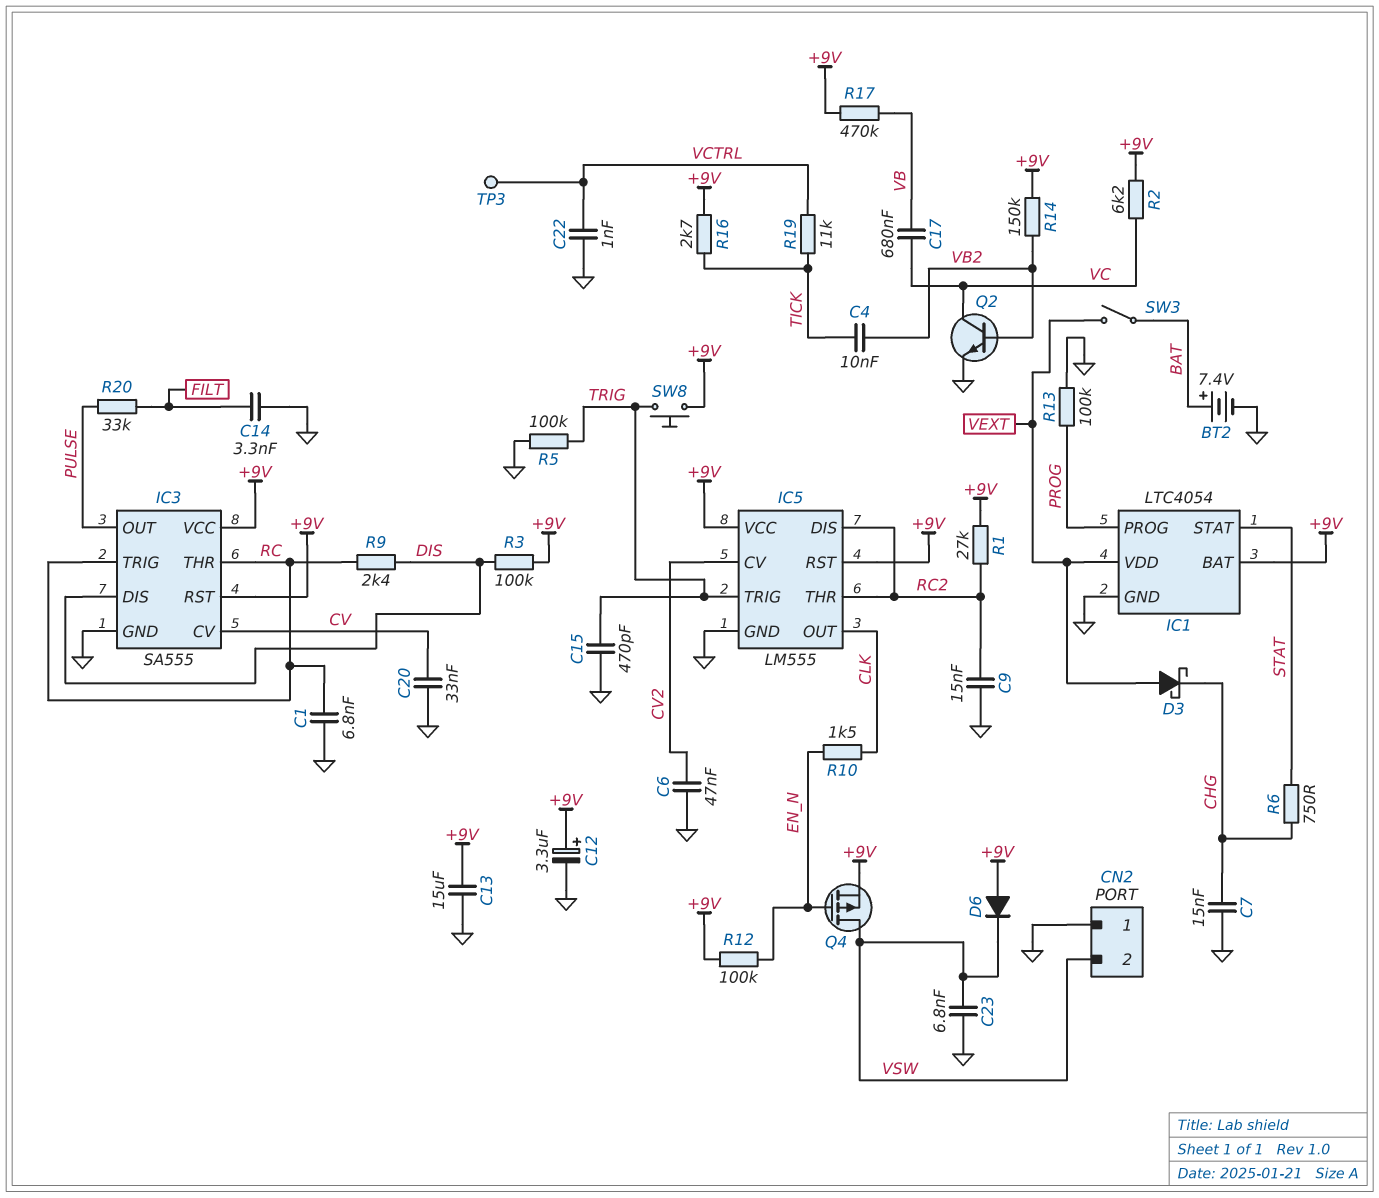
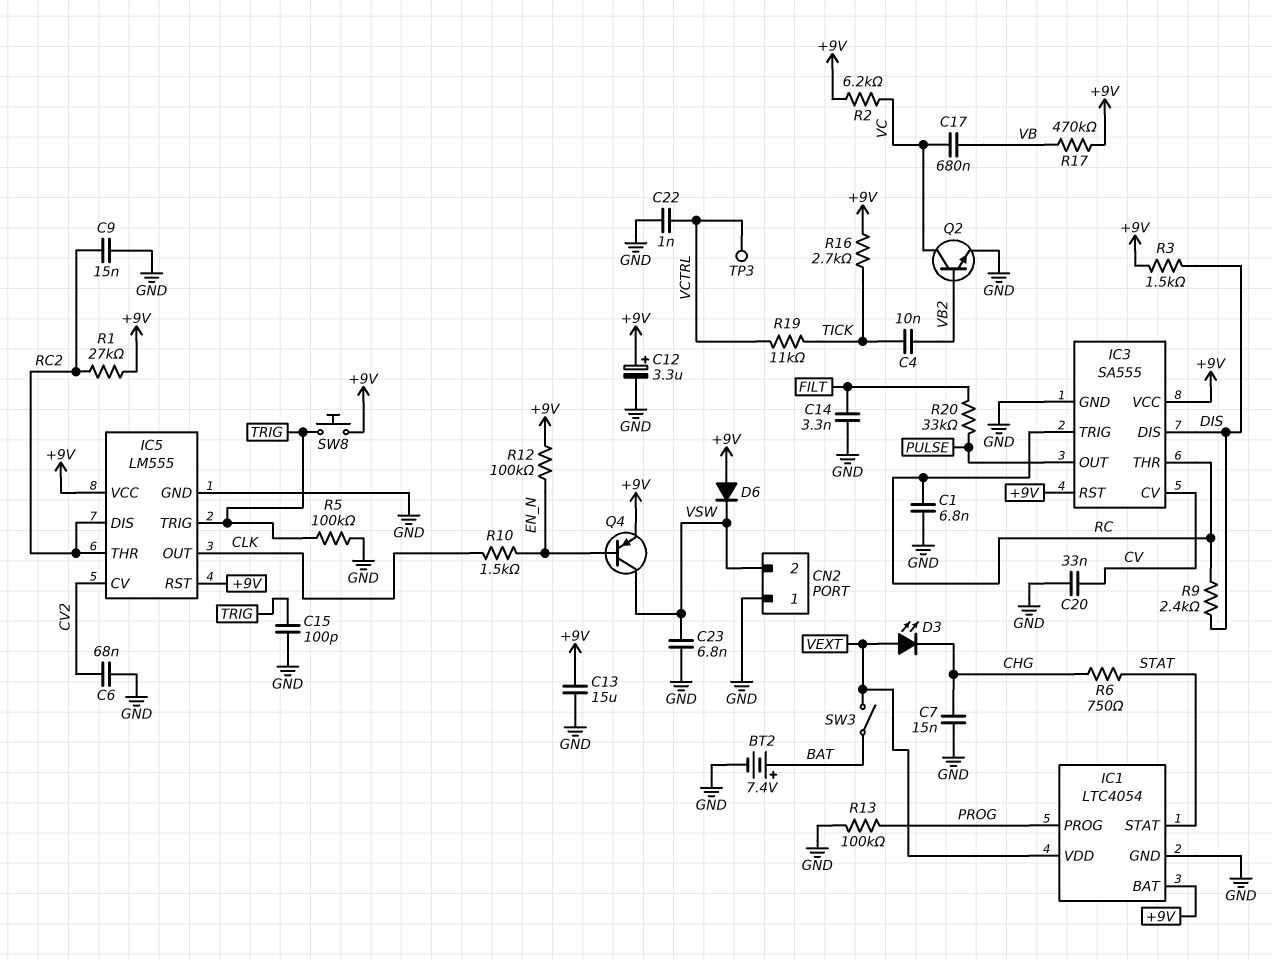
C6: 47nF (CV2, GND) -> 68nF (CV2, GND)
C15: 470pF (GND, TRIG) -> 100pF (GND, TRIG)
D3: schottky (A VEXT, K CHG) -> LED (A VEXT, K CHG)
Q4: PMOS (G EN_N, D VSW, S +9V) -> PNP (B EN_N, C VSW, E +9V)
R3: 100k (+9V, DIS) -> 1.5k (+9V, DIS)
R14: 150k (+9V, VB2) -> none

